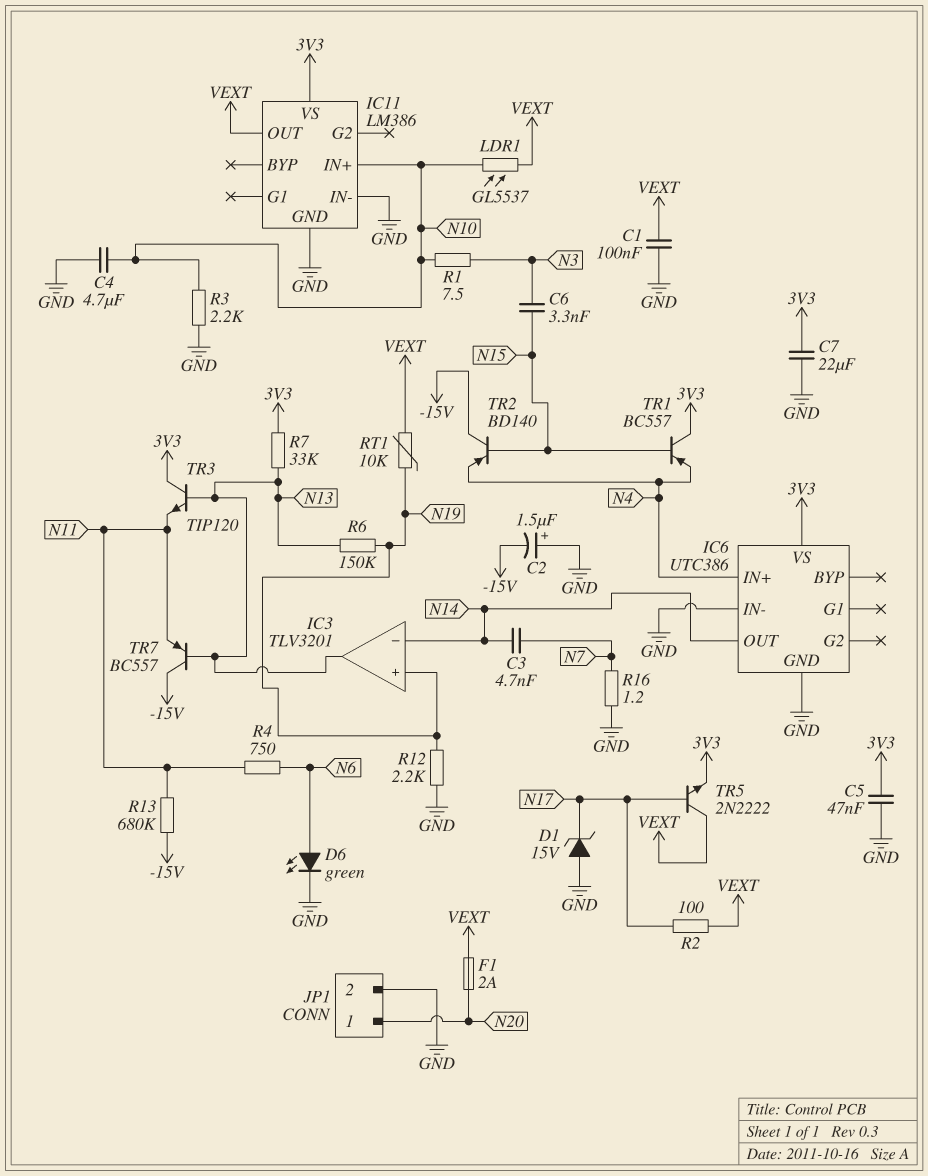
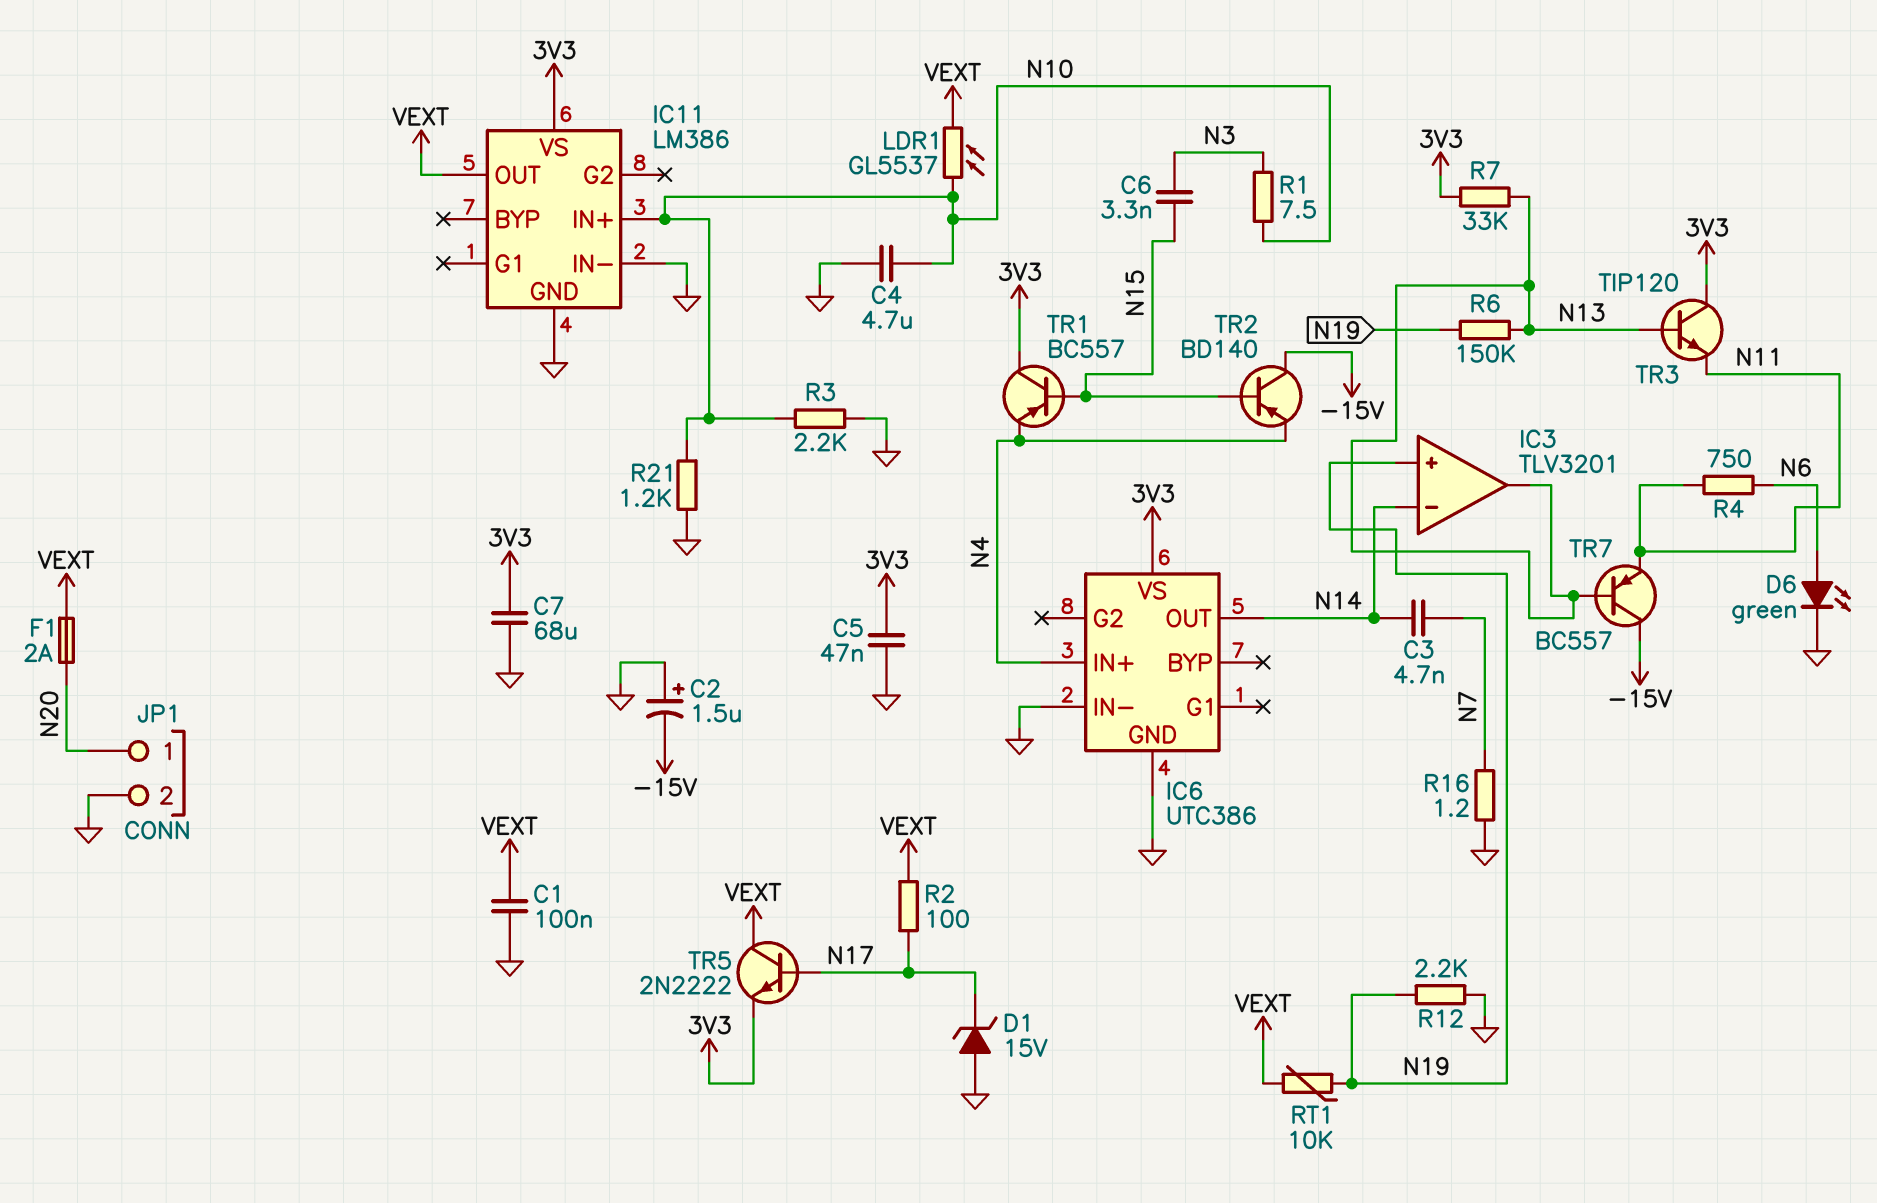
C7: 22uF (3V3, GND) -> 68uF (3V3, GND)
R13: 680k (-15V, N11) -> none
R21: none -> 1.2k (GND, N10)

